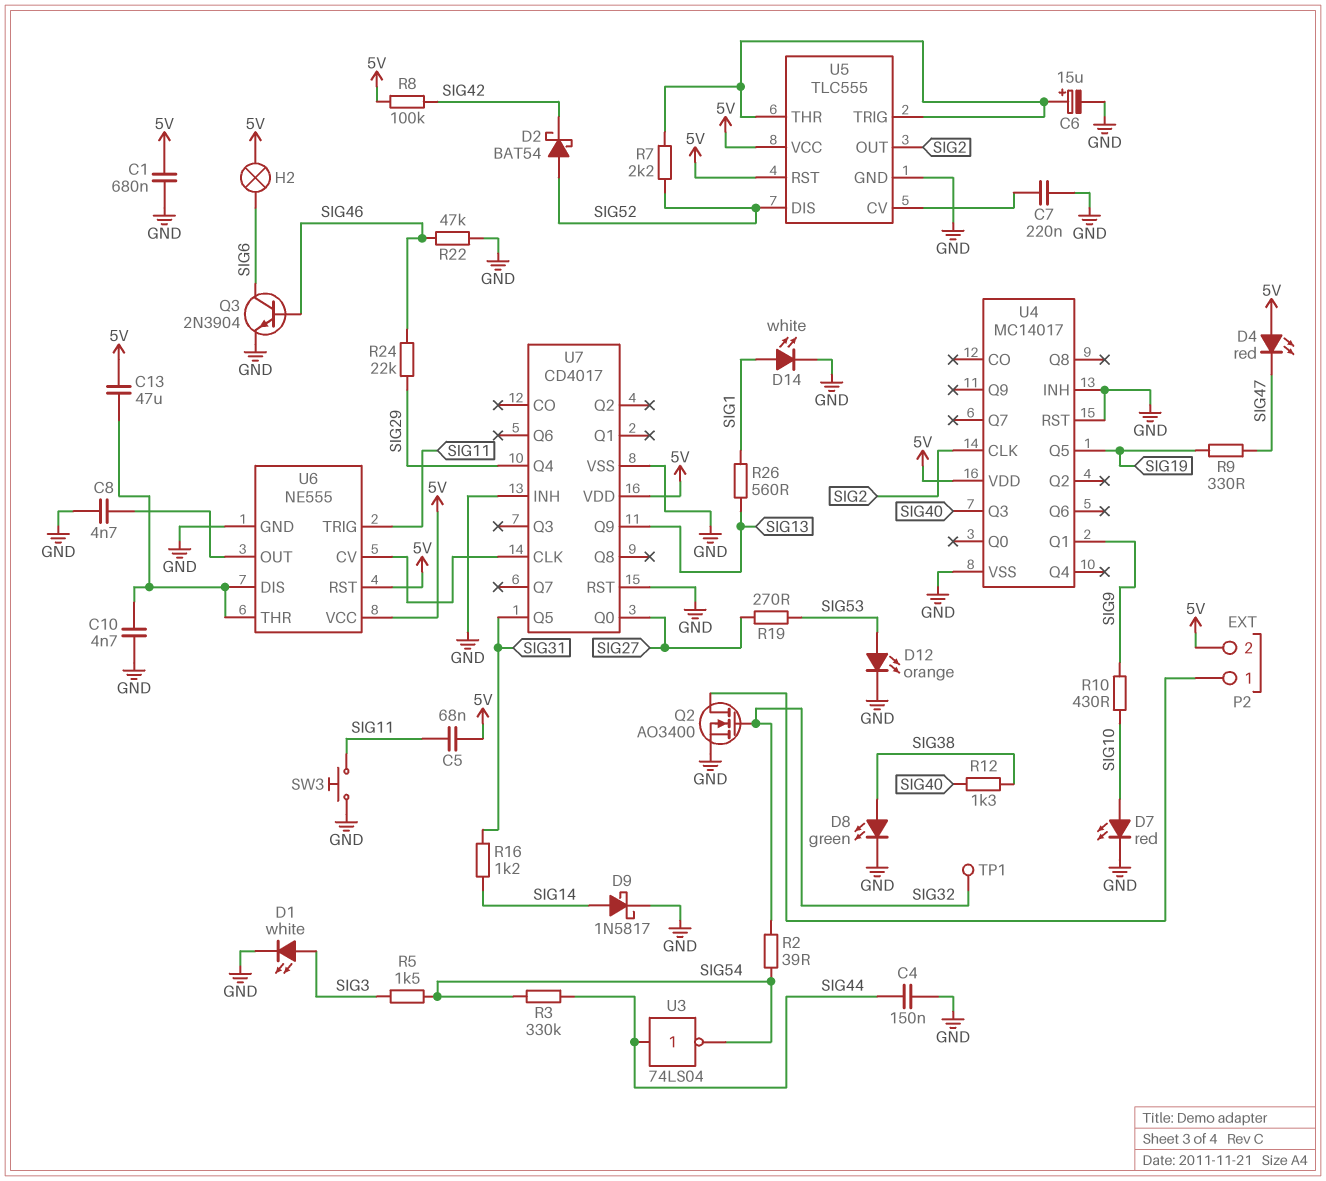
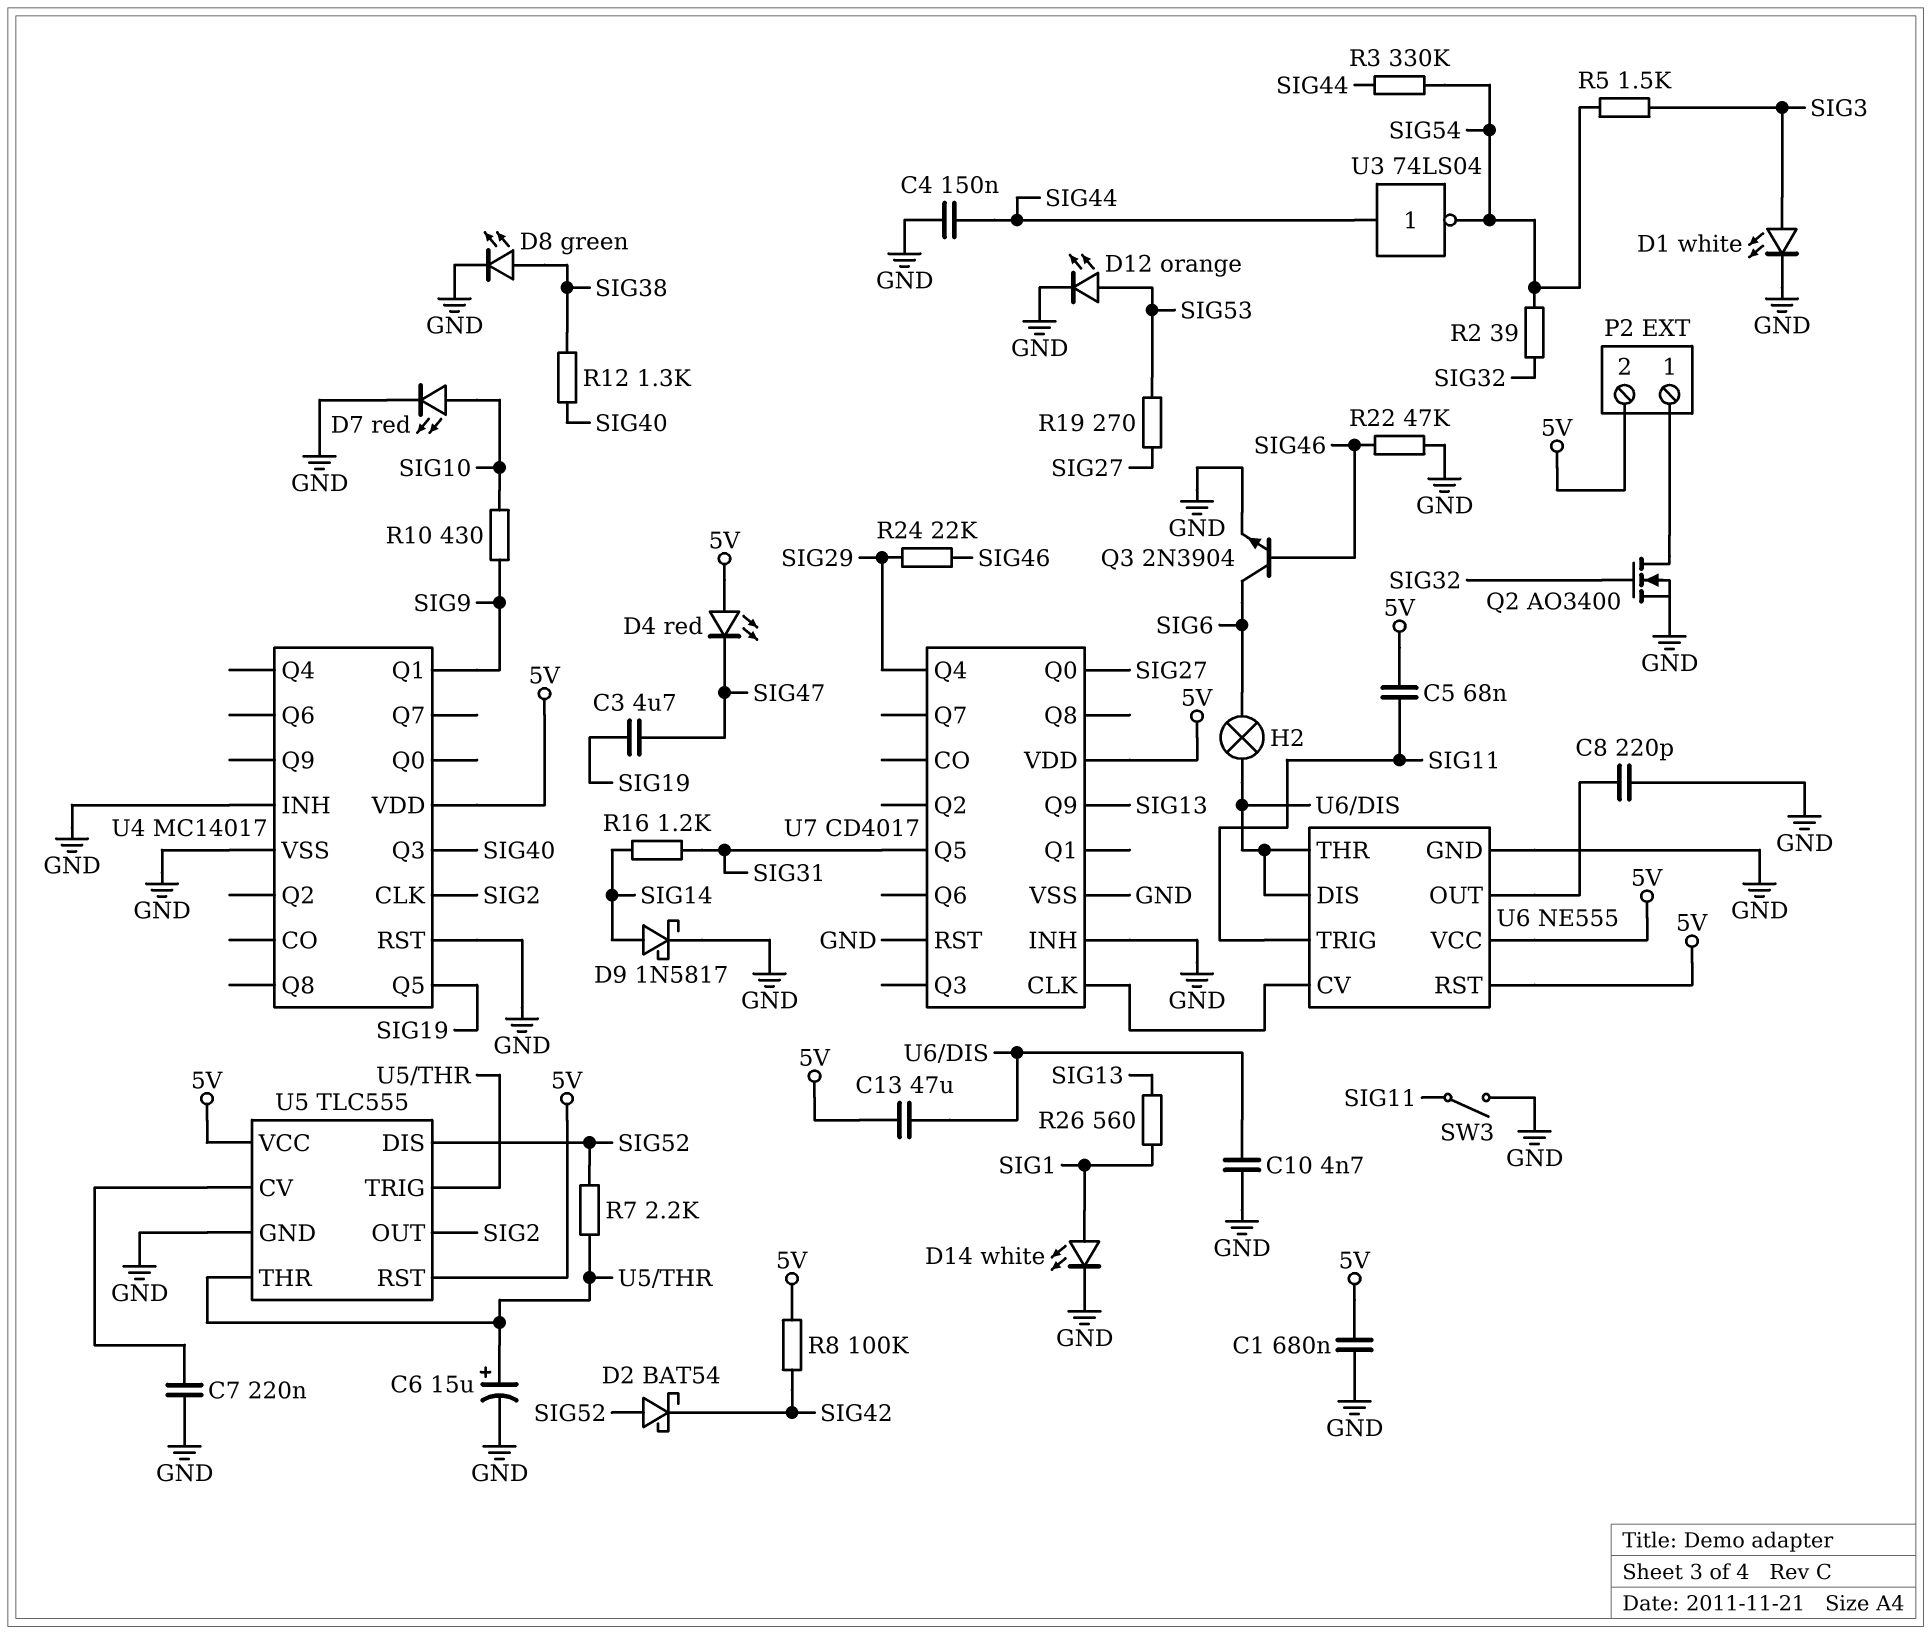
C3: none -> 4.7uF (SIG19, SIG47)
C8: 4.7nF (GND, U6/OUT) -> 220pF (GND, U6/OUT)
H2: lamp (5V, SIG6) -> lamp (SIG6, U6/DIS)
R9: 330 (SIG19, SIG47) -> none
SW3: button (GND, SIG11) -> switch (GND, SIG11)
TP1: test point (SIG32) -> none

